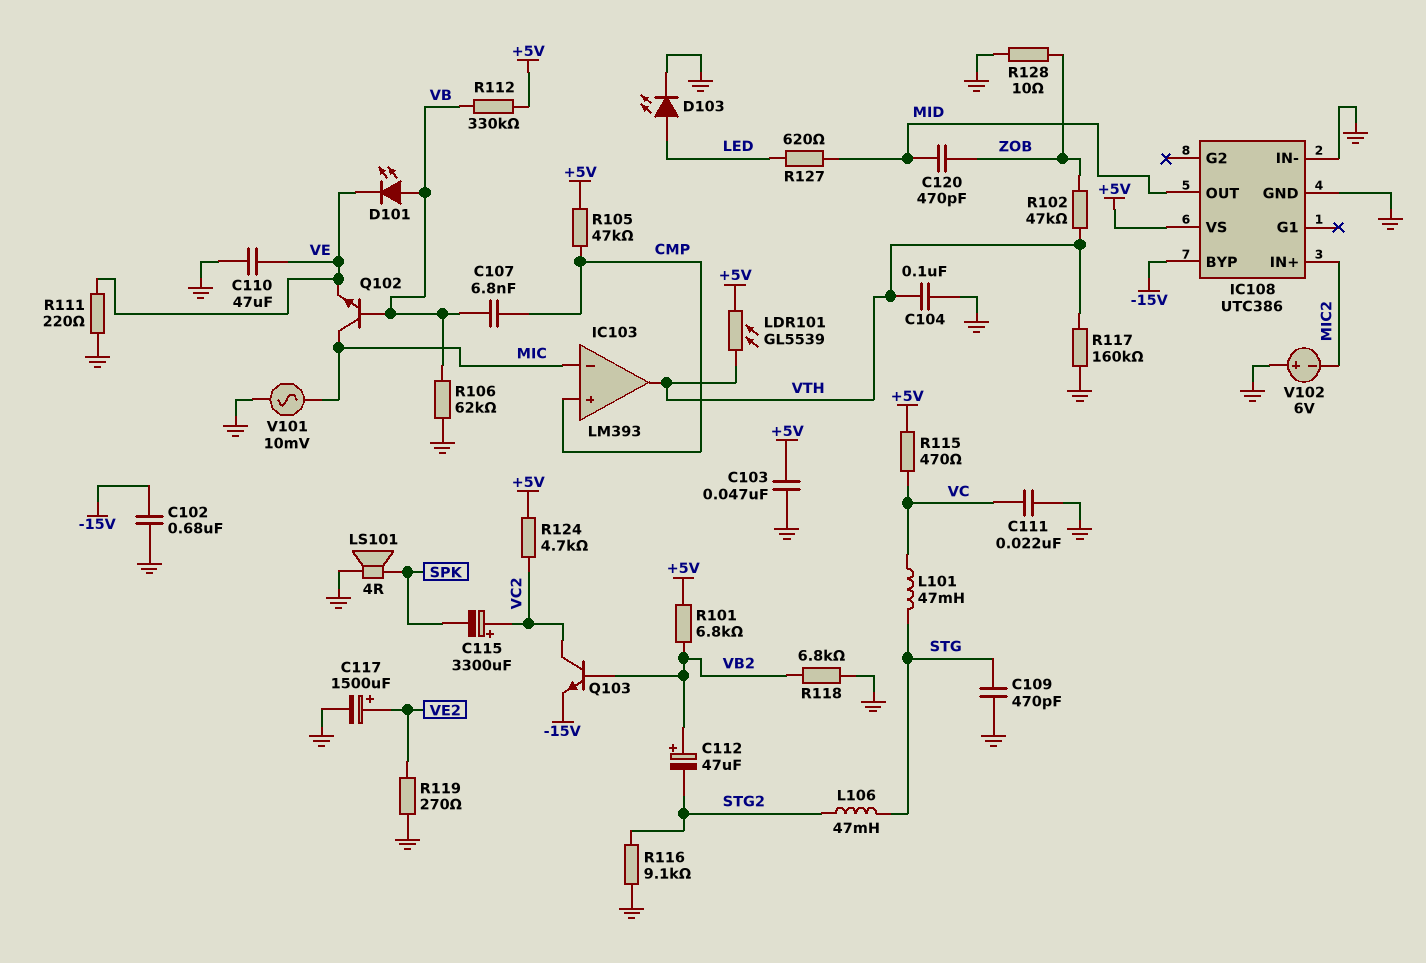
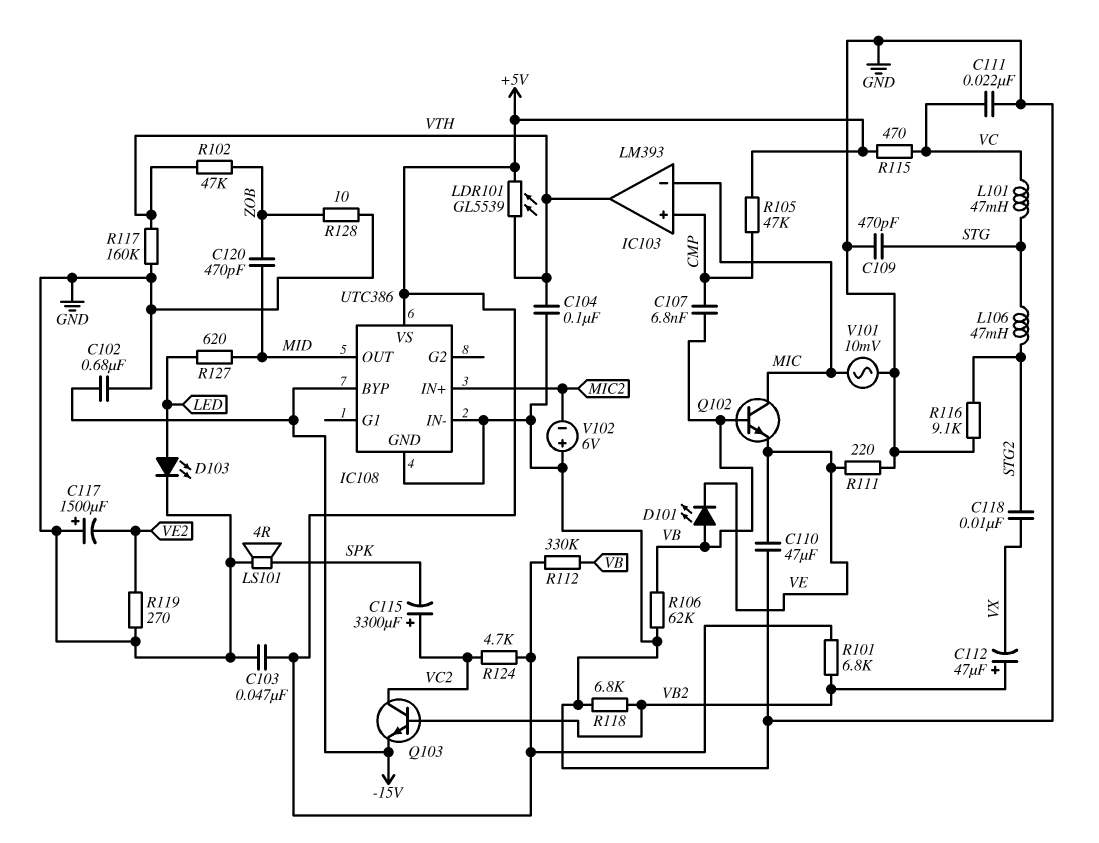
C112: 47uF (plus VB2, minus STG2) -> 47uF (plus VB2, minus VX)
C117: 1500uF (plus VE2, minus GND) -> 1500uF (plus GND, minus VE2)
C118: none -> 10nF (STG2, VX)

